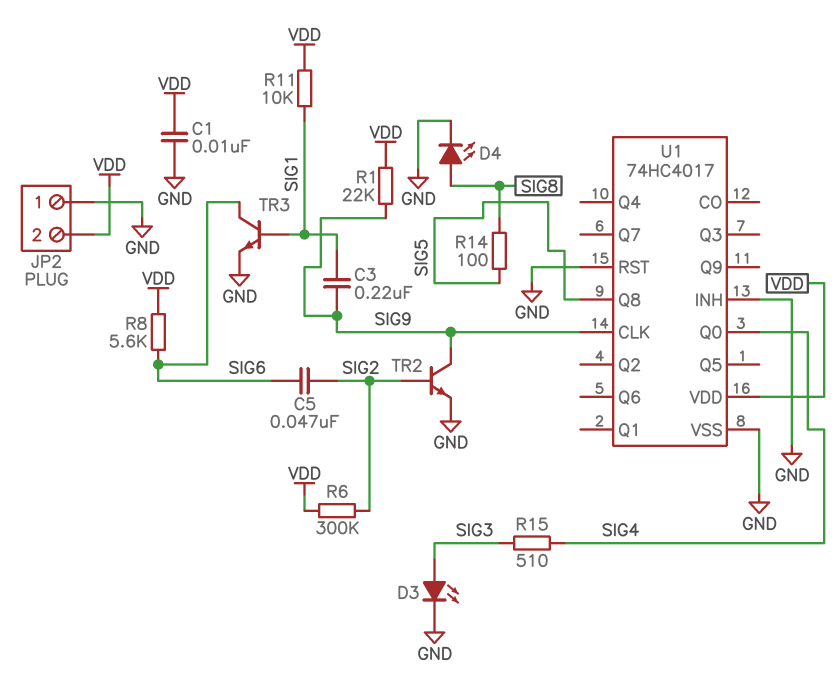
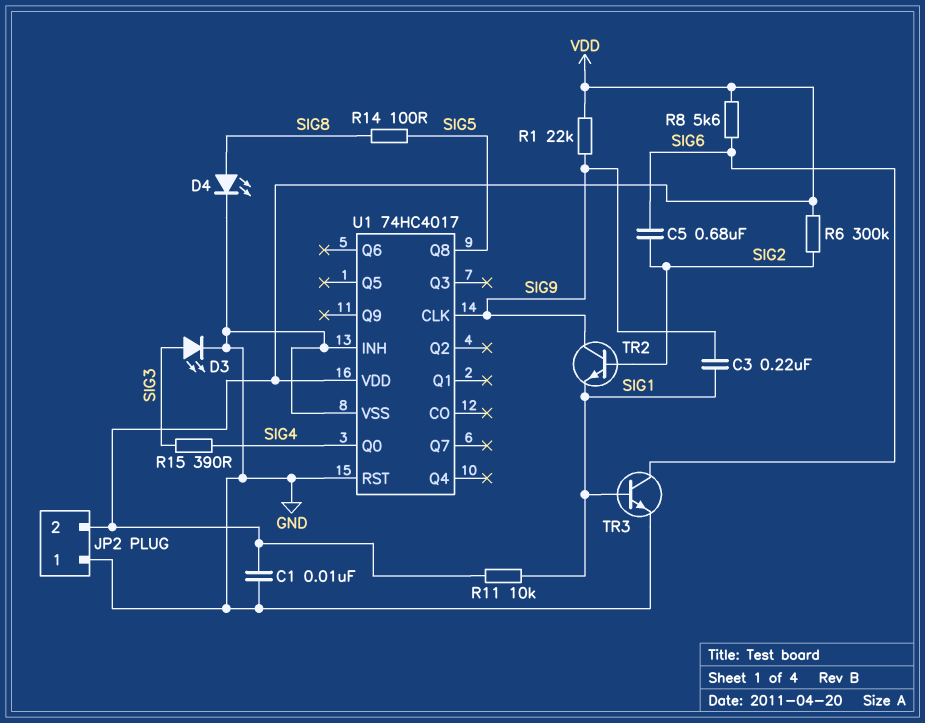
C5: 47nF (SIG2, SIG6) -> 680nF (SIG2, SIG6)
R15: 510 (SIG3, SIG4) -> 390 (SIG3, SIG4)
TR2: NPN (B SIG2, C SIG9, E GND) -> NPN (B SIG2, C SIG9, E SIG1)

